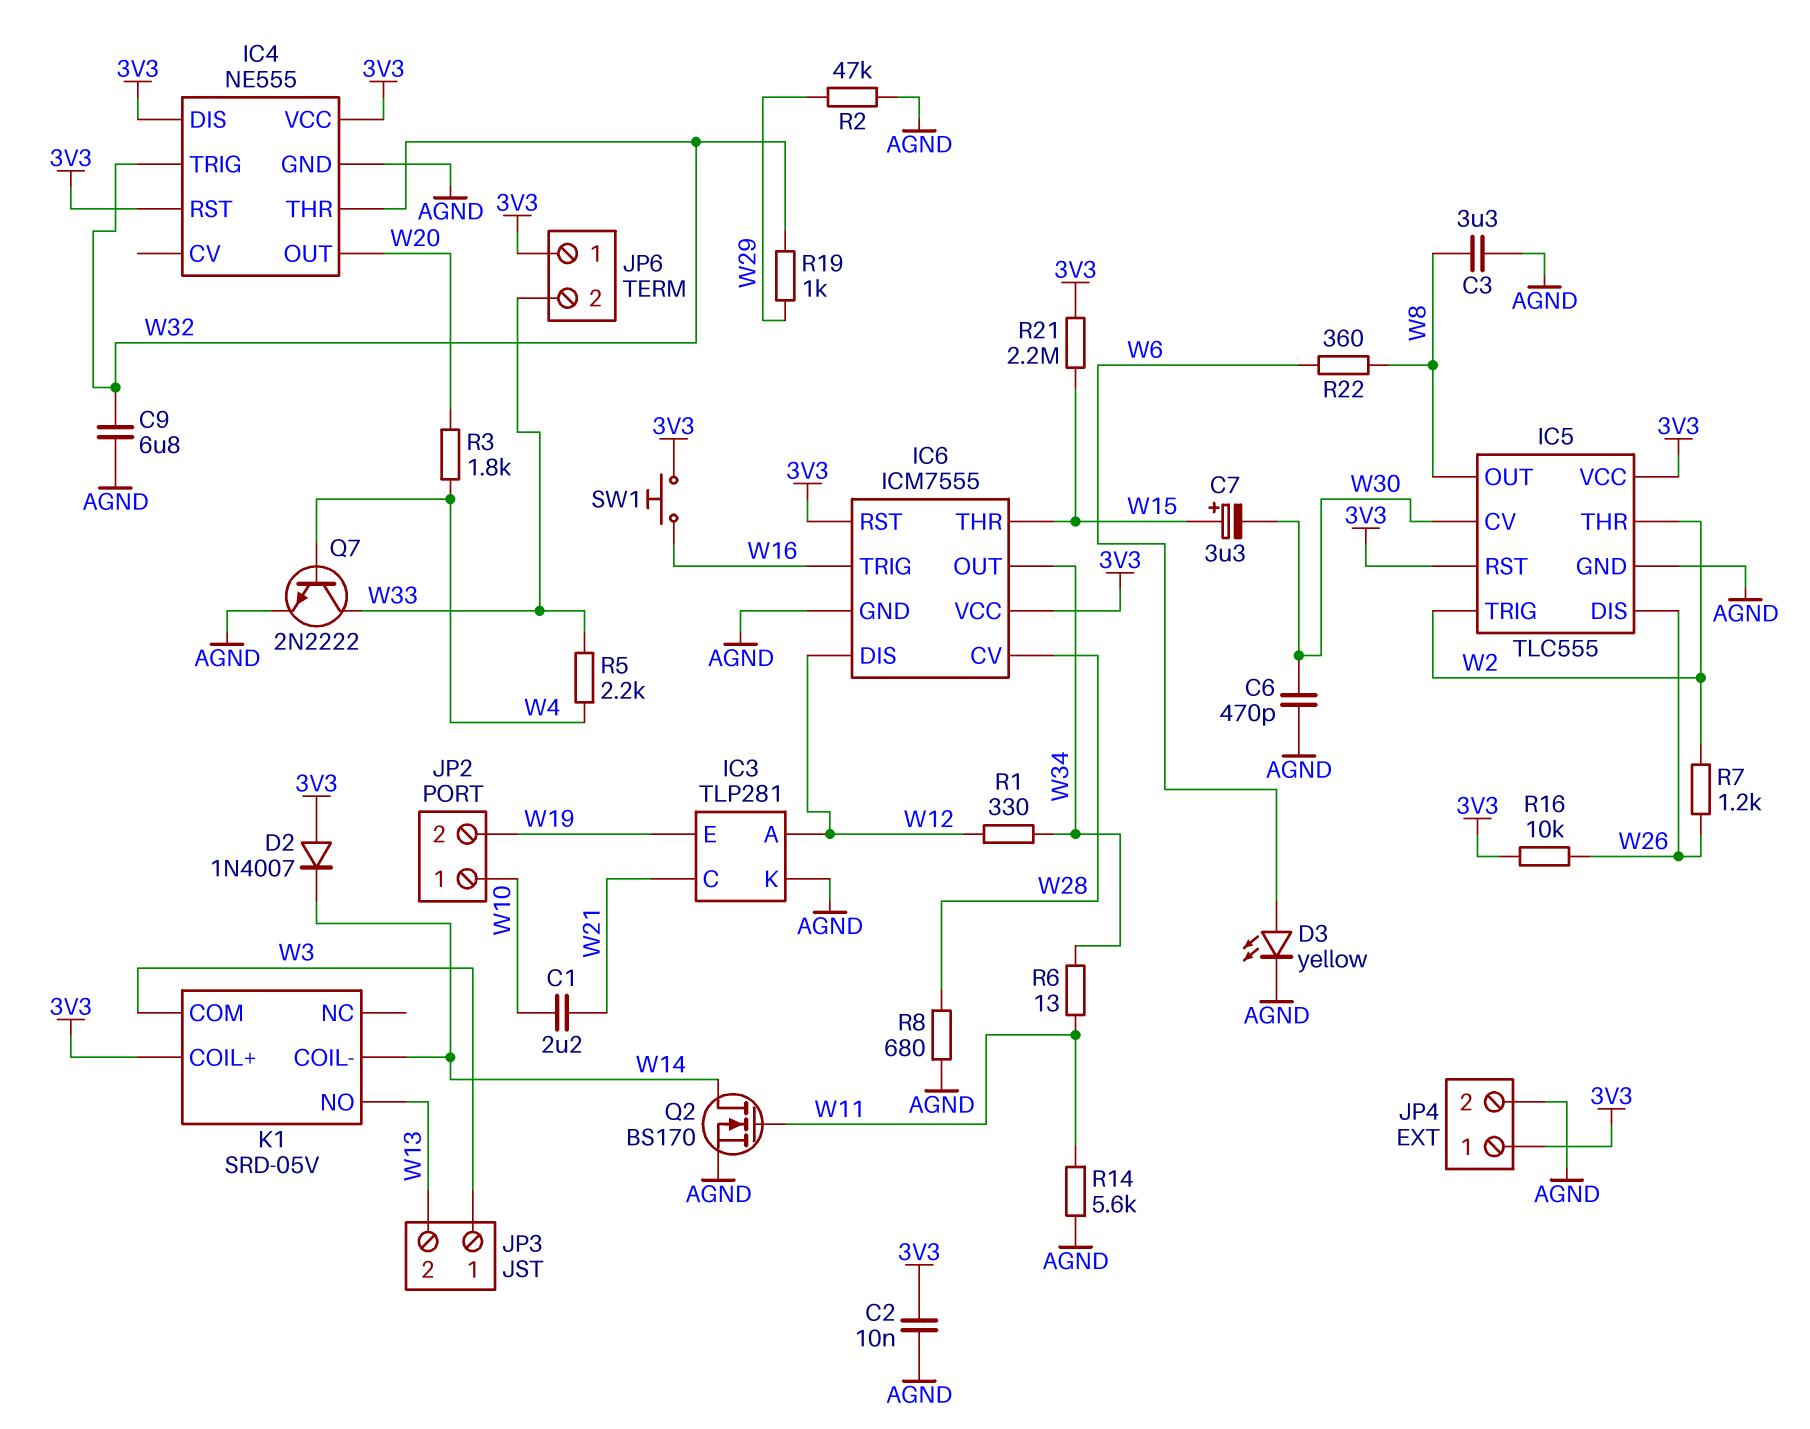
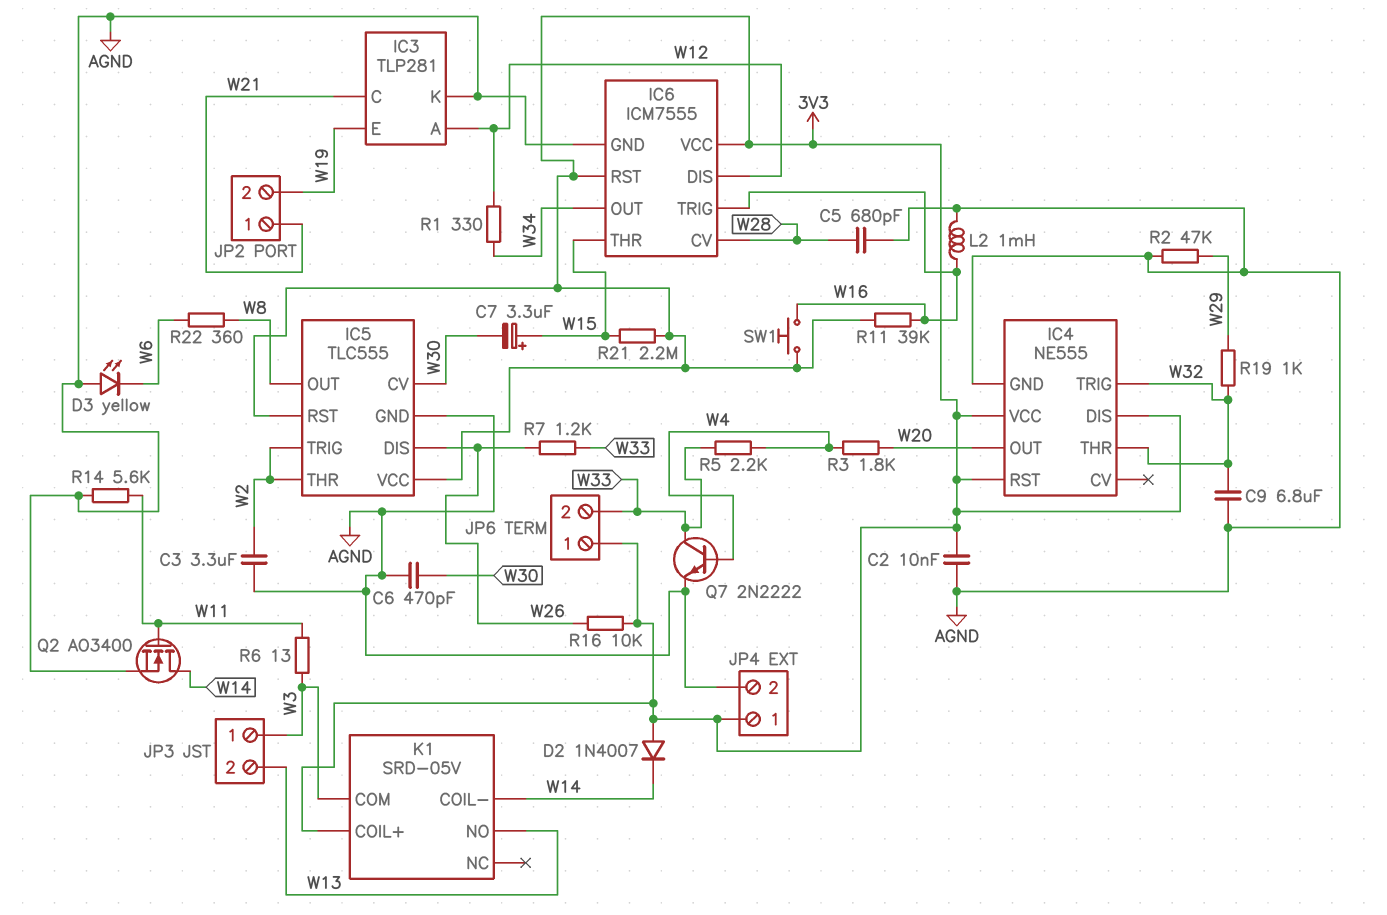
C1: 2.2uF (W10, W21) -> none
C3: 3.3uF (AGND, W8) -> 3.3uF (AGND, W2)
C5: none -> 680pF (AGND, W28)
D3: LED yellow (A W6, K AGND) -> LED yellow (A AGND, K W6)
JP2 pin 1: W10 -> W21
L2: none -> 1mH (AGND, W16)
Q2: NMOS BS170 (G W11, D W14, S AGND) -> NMOS AO3400 (G W11, D W14, S AGND)
R6: 13 (W11, W34) -> 13 (W3, W11)
R7: 1.2k (W2, W26) -> 1.2k (W26, W33)
R8: 680 (AGND, W28) -> none
R11: none -> 39k (3V3, W16)

